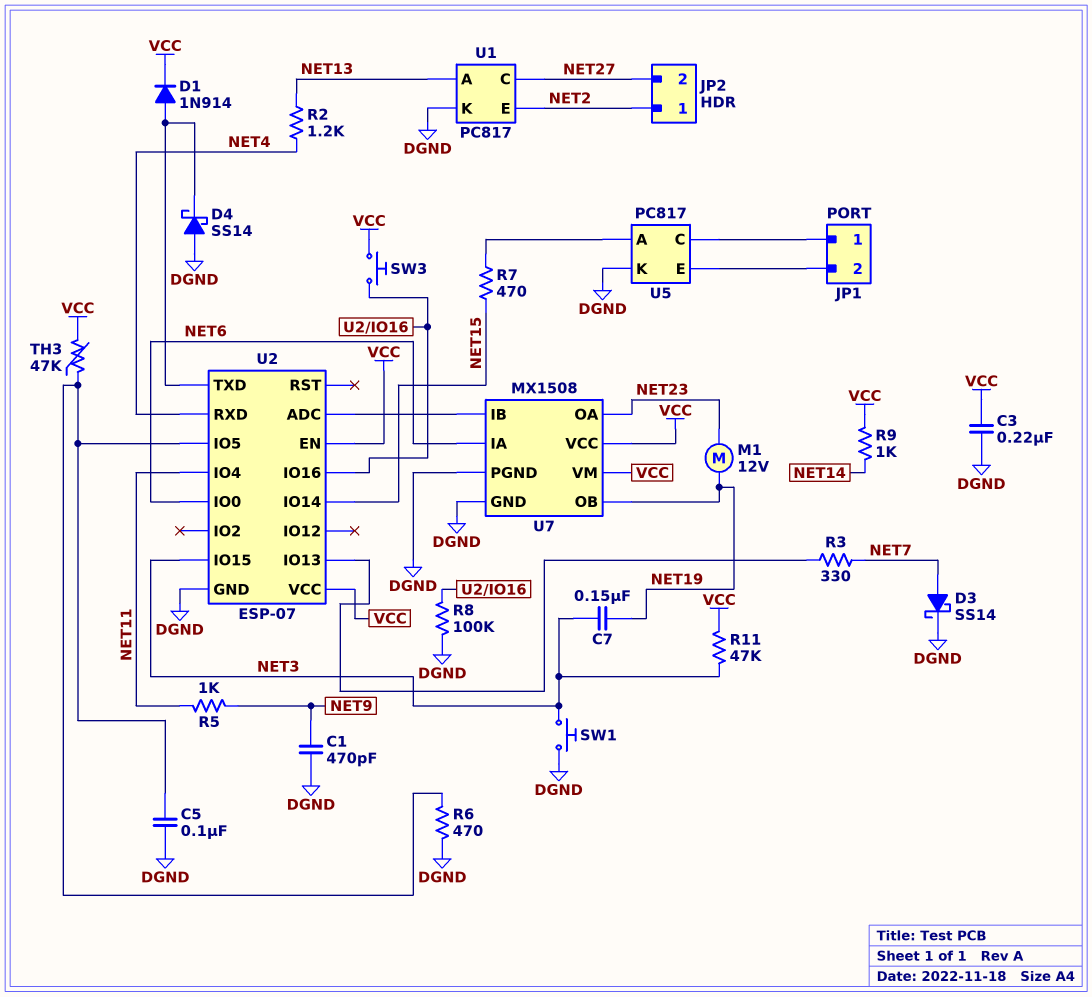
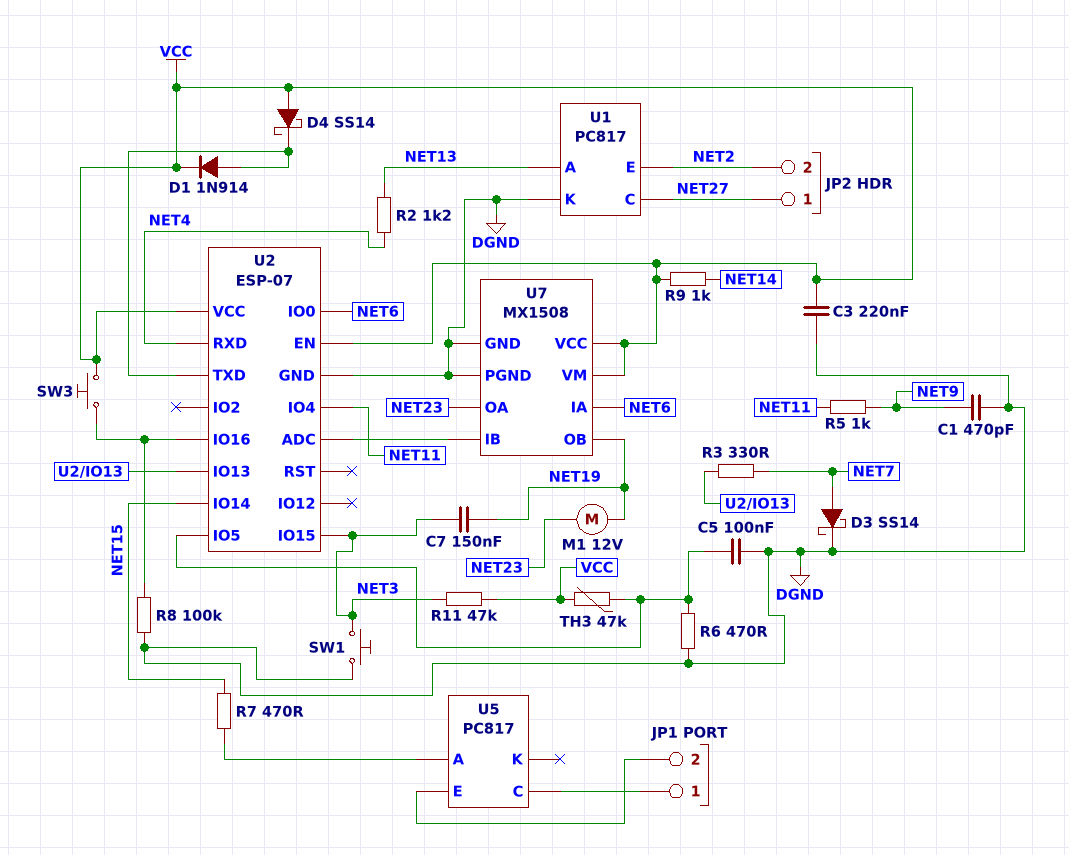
D4: schottky SS14 (A DGND, K U2/TXD) -> schottky SS14 (A VCC, K U2/TXD)
JP2 pin 1: NET2 -> NET27
JP2 pin 2: NET27 -> NET2
U5 pin K: DGND -> none

